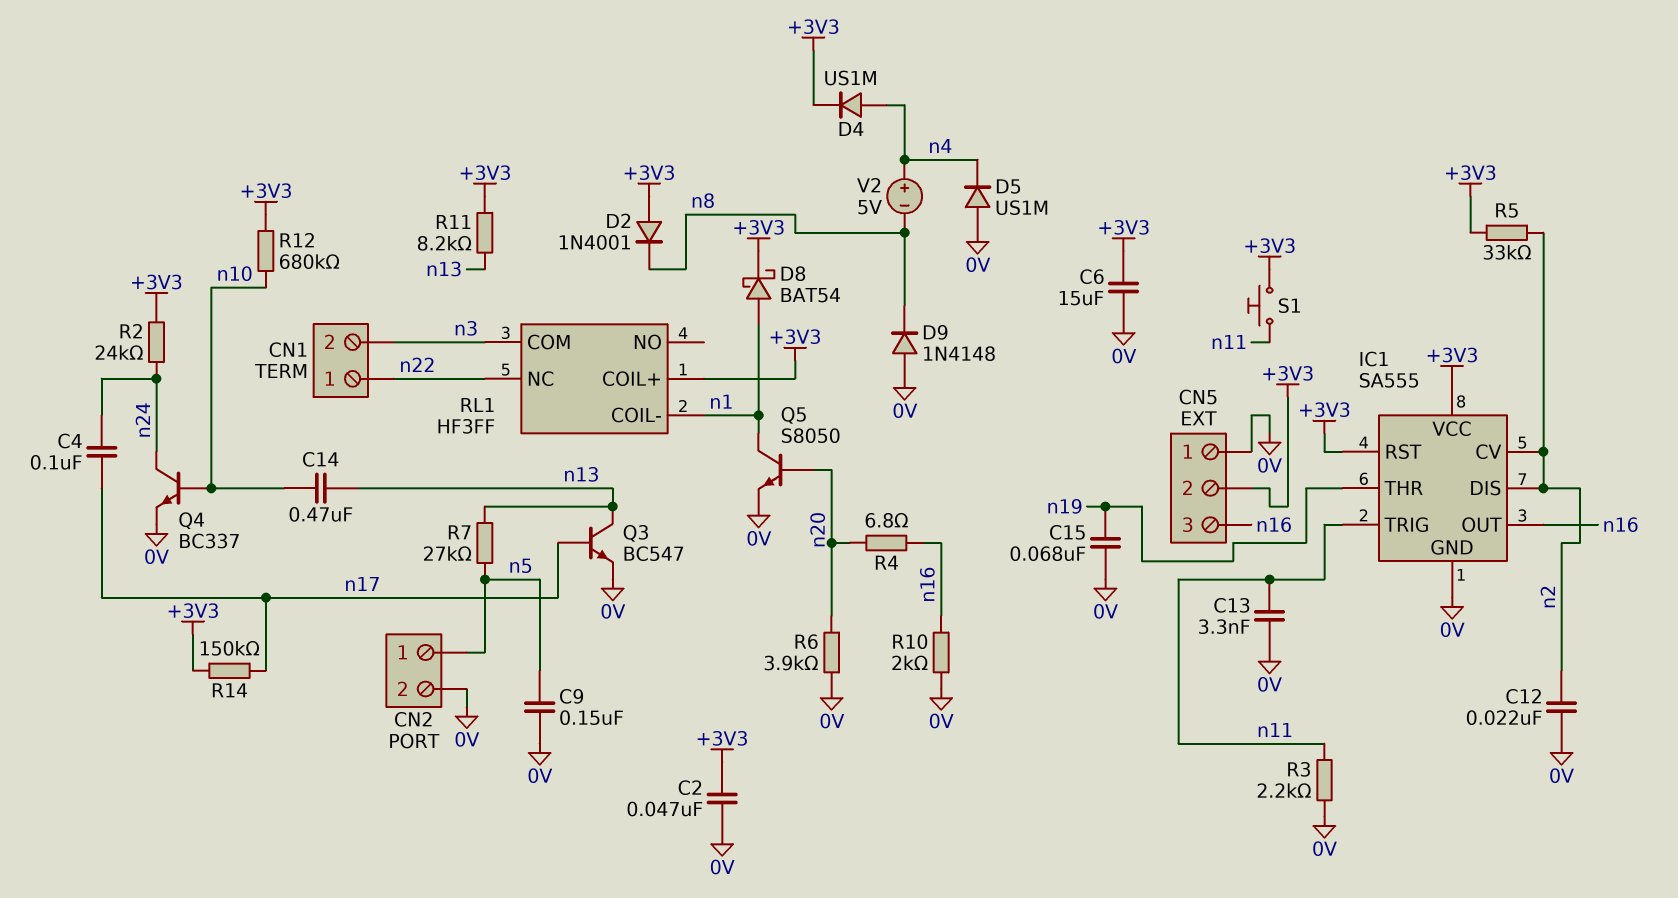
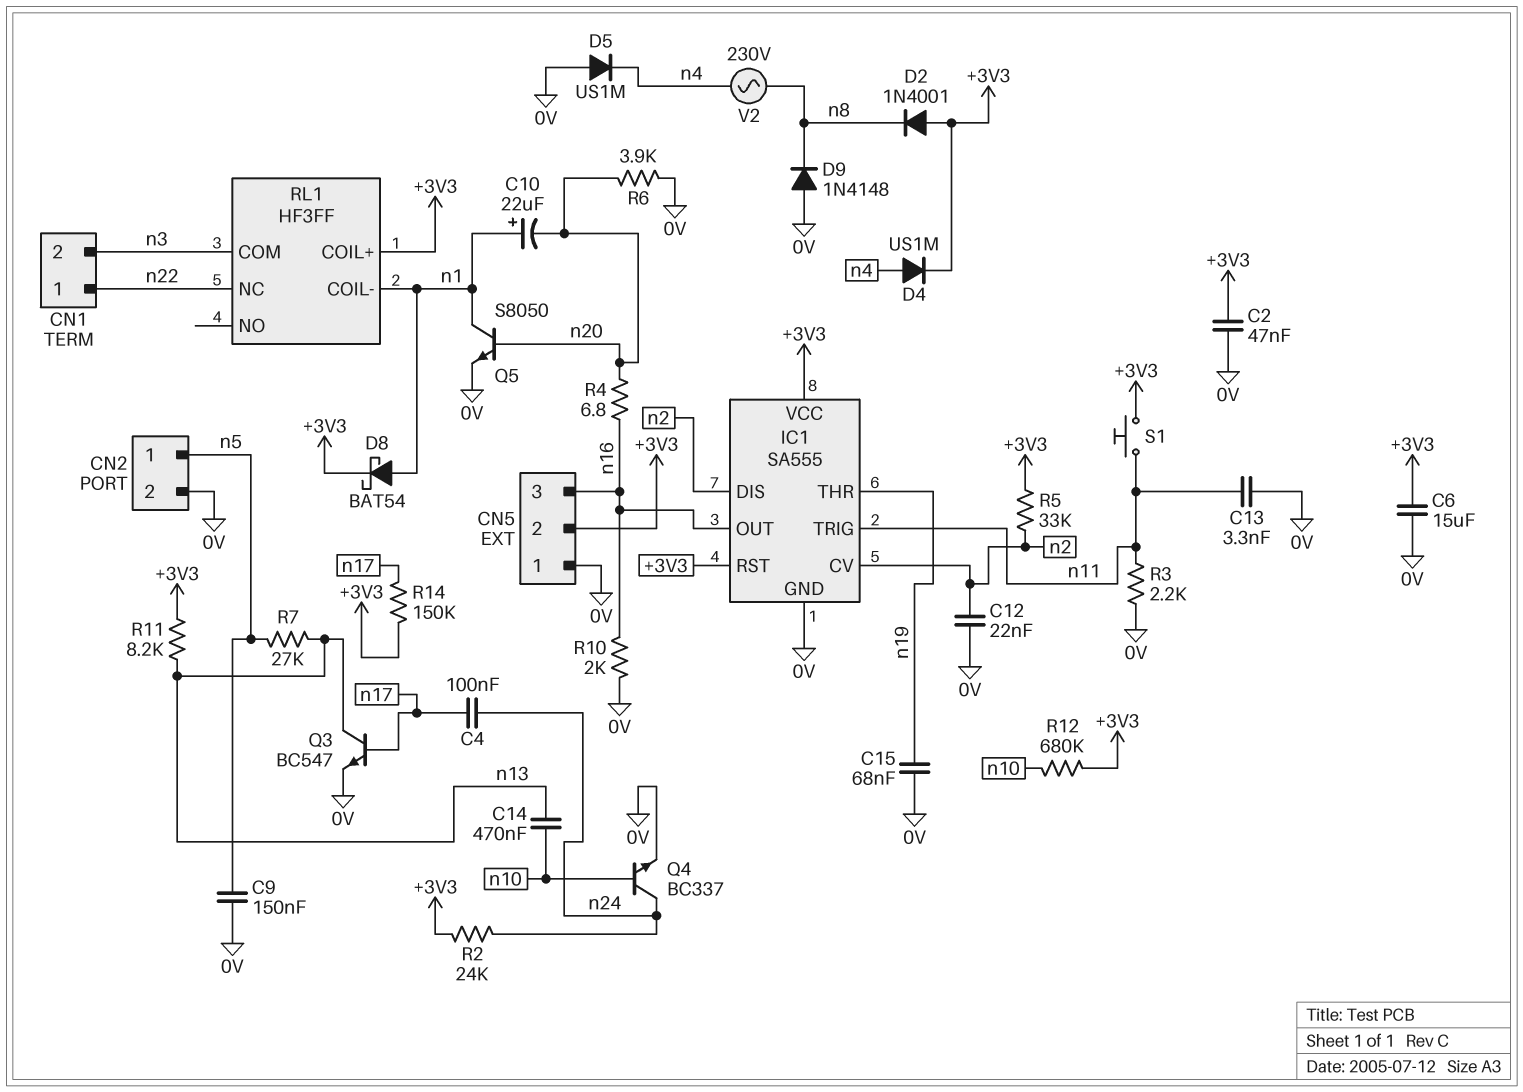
C10: none -> 22uF (plus n1, minus n20)
V2: 5V (plus n4, minus n8) -> AC 230V (n4, n8)

